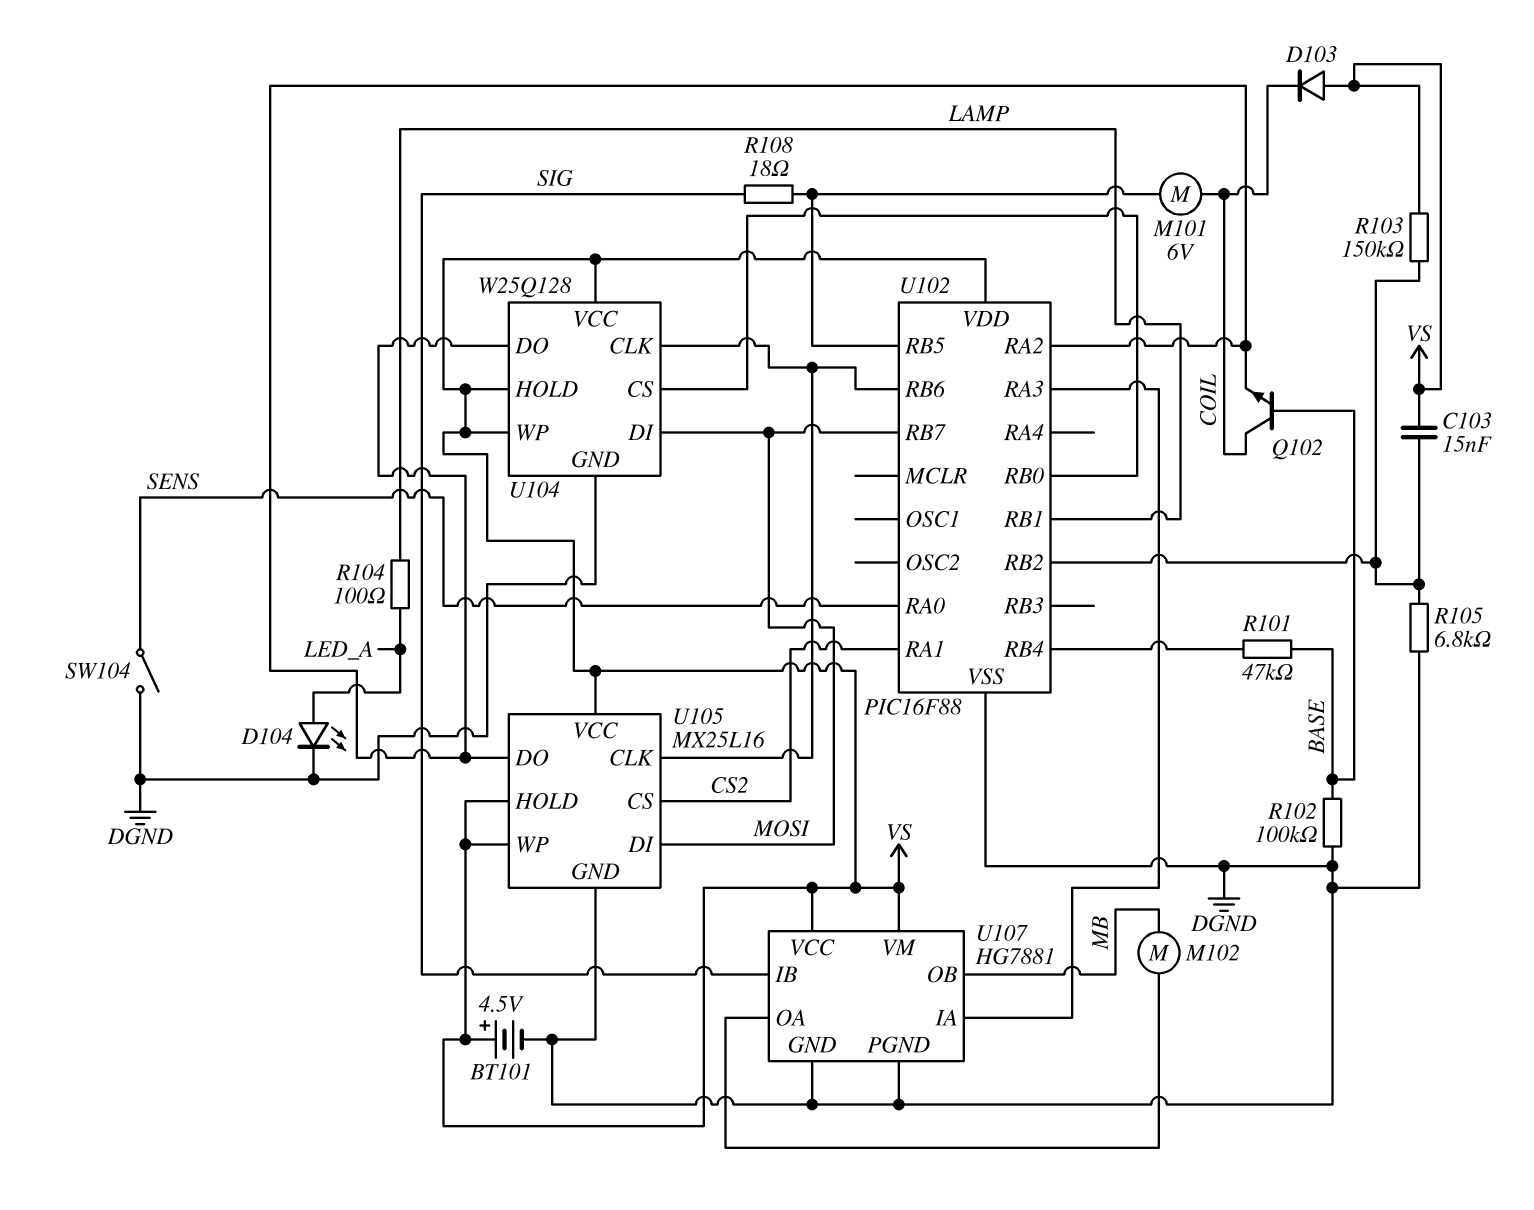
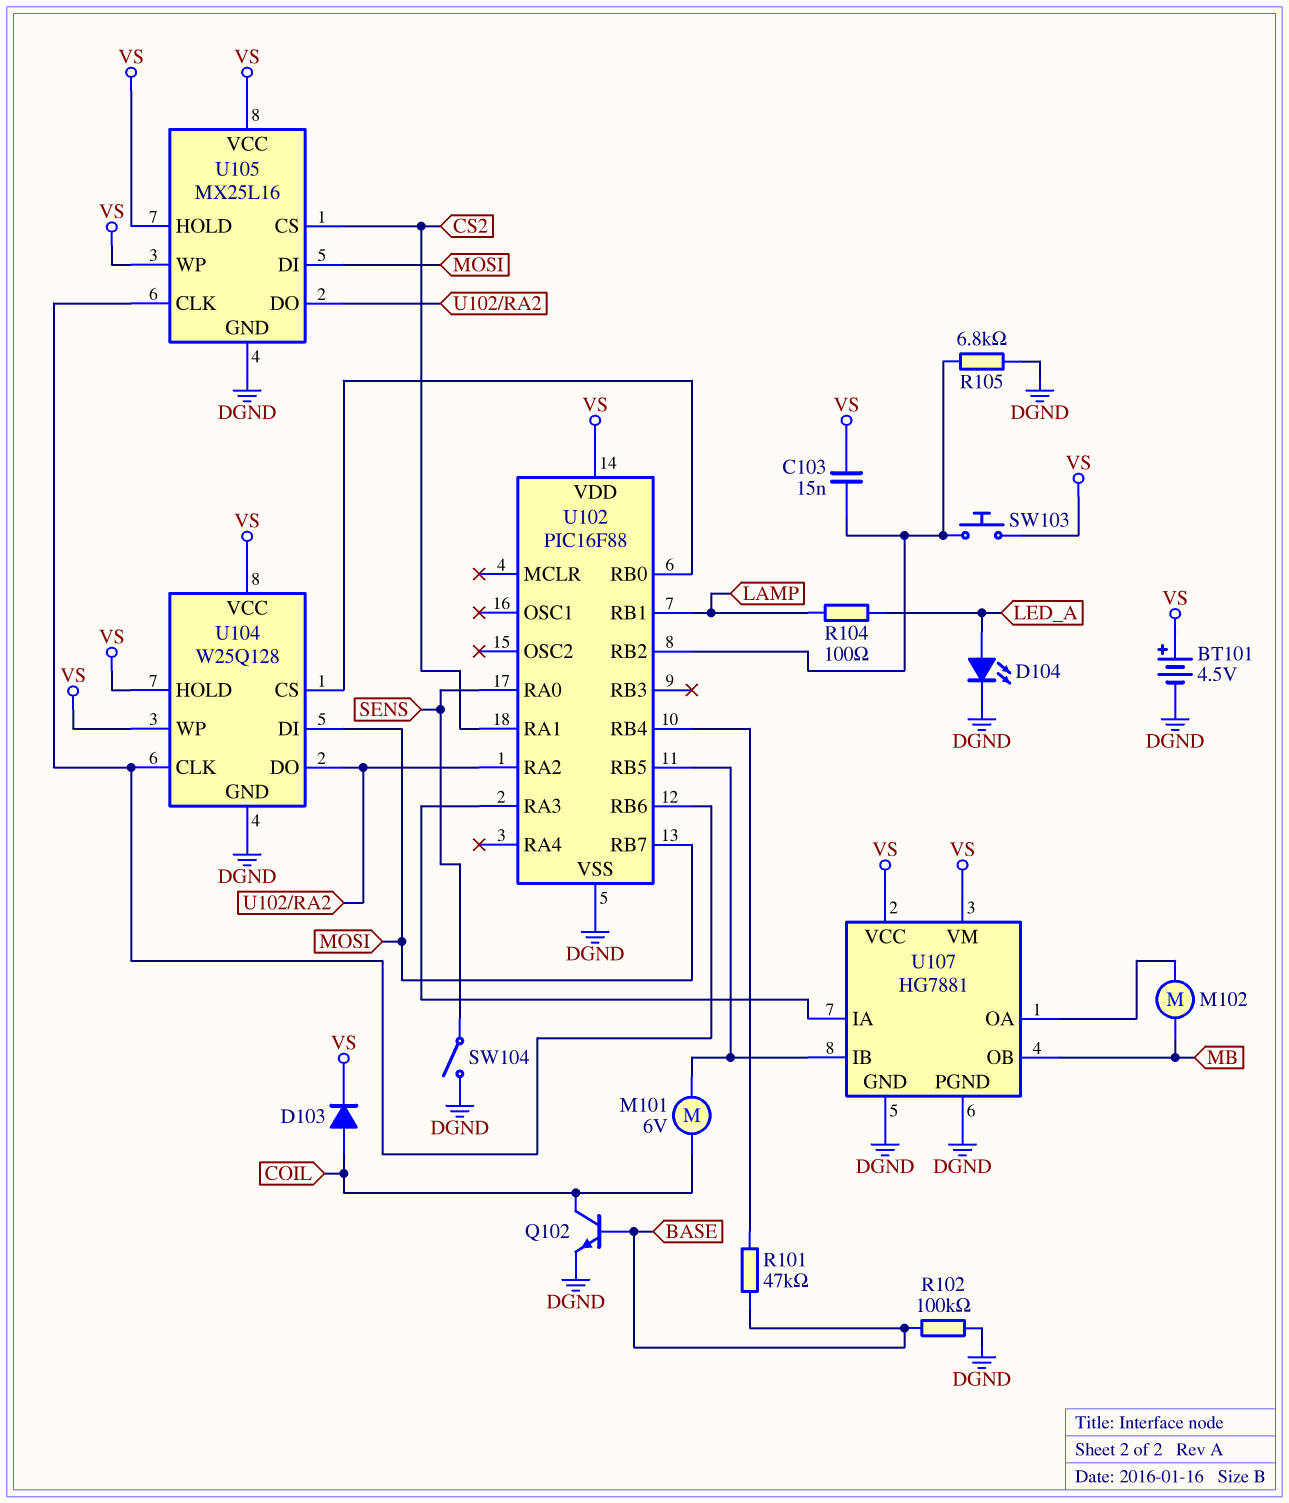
D103: diode (A VS, K COIL) -> diode (A COIL, K VS)
Q102: NPN (B BASE, C COIL, E U102/RA2) -> NPN (B BASE, C COIL, E DGND)
R103: 150k (U102/RB2, VS) -> none
R108: 18 (SIG, U102/RB5) -> none
SW103: none -> button (U102/RB2, VS)
U107 pin IB: SIG -> U102/RB5

